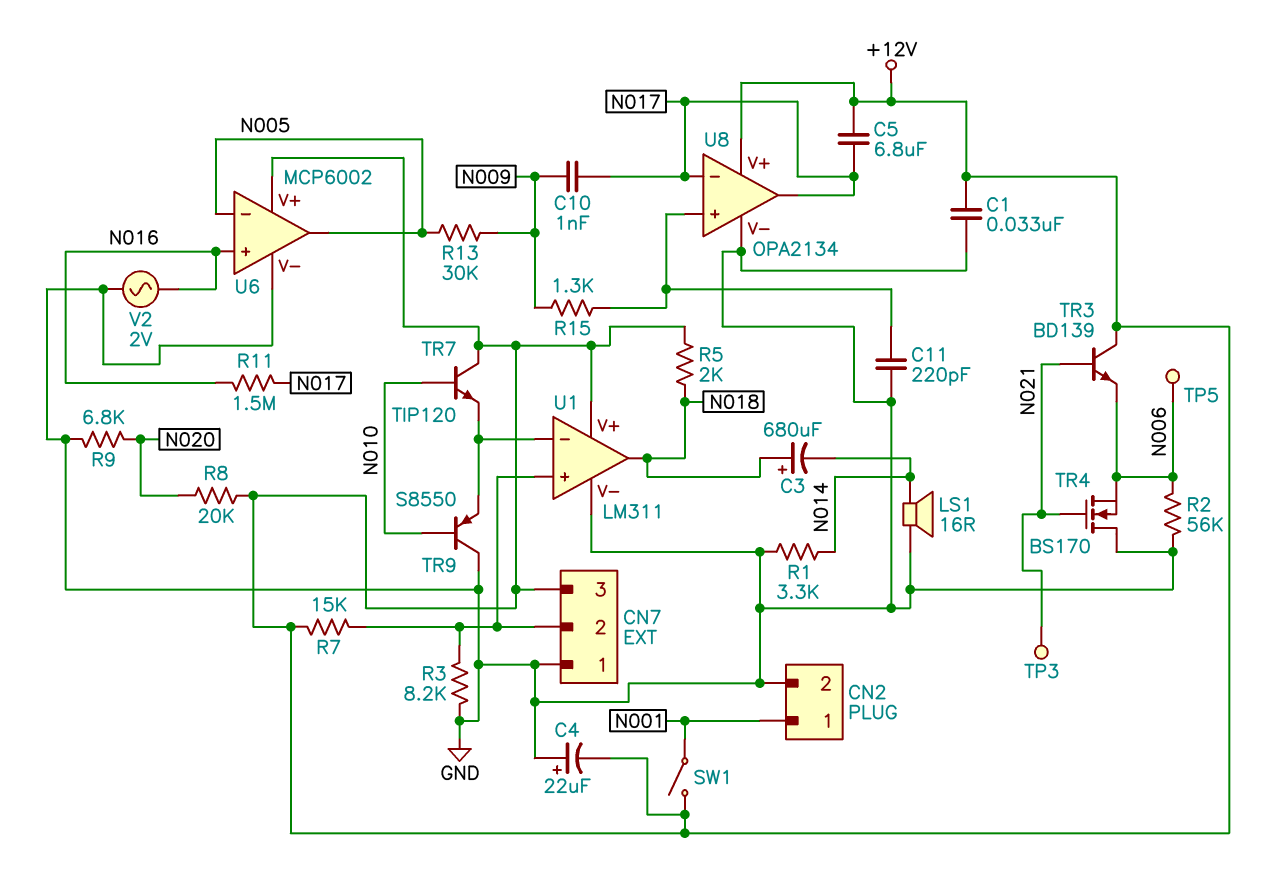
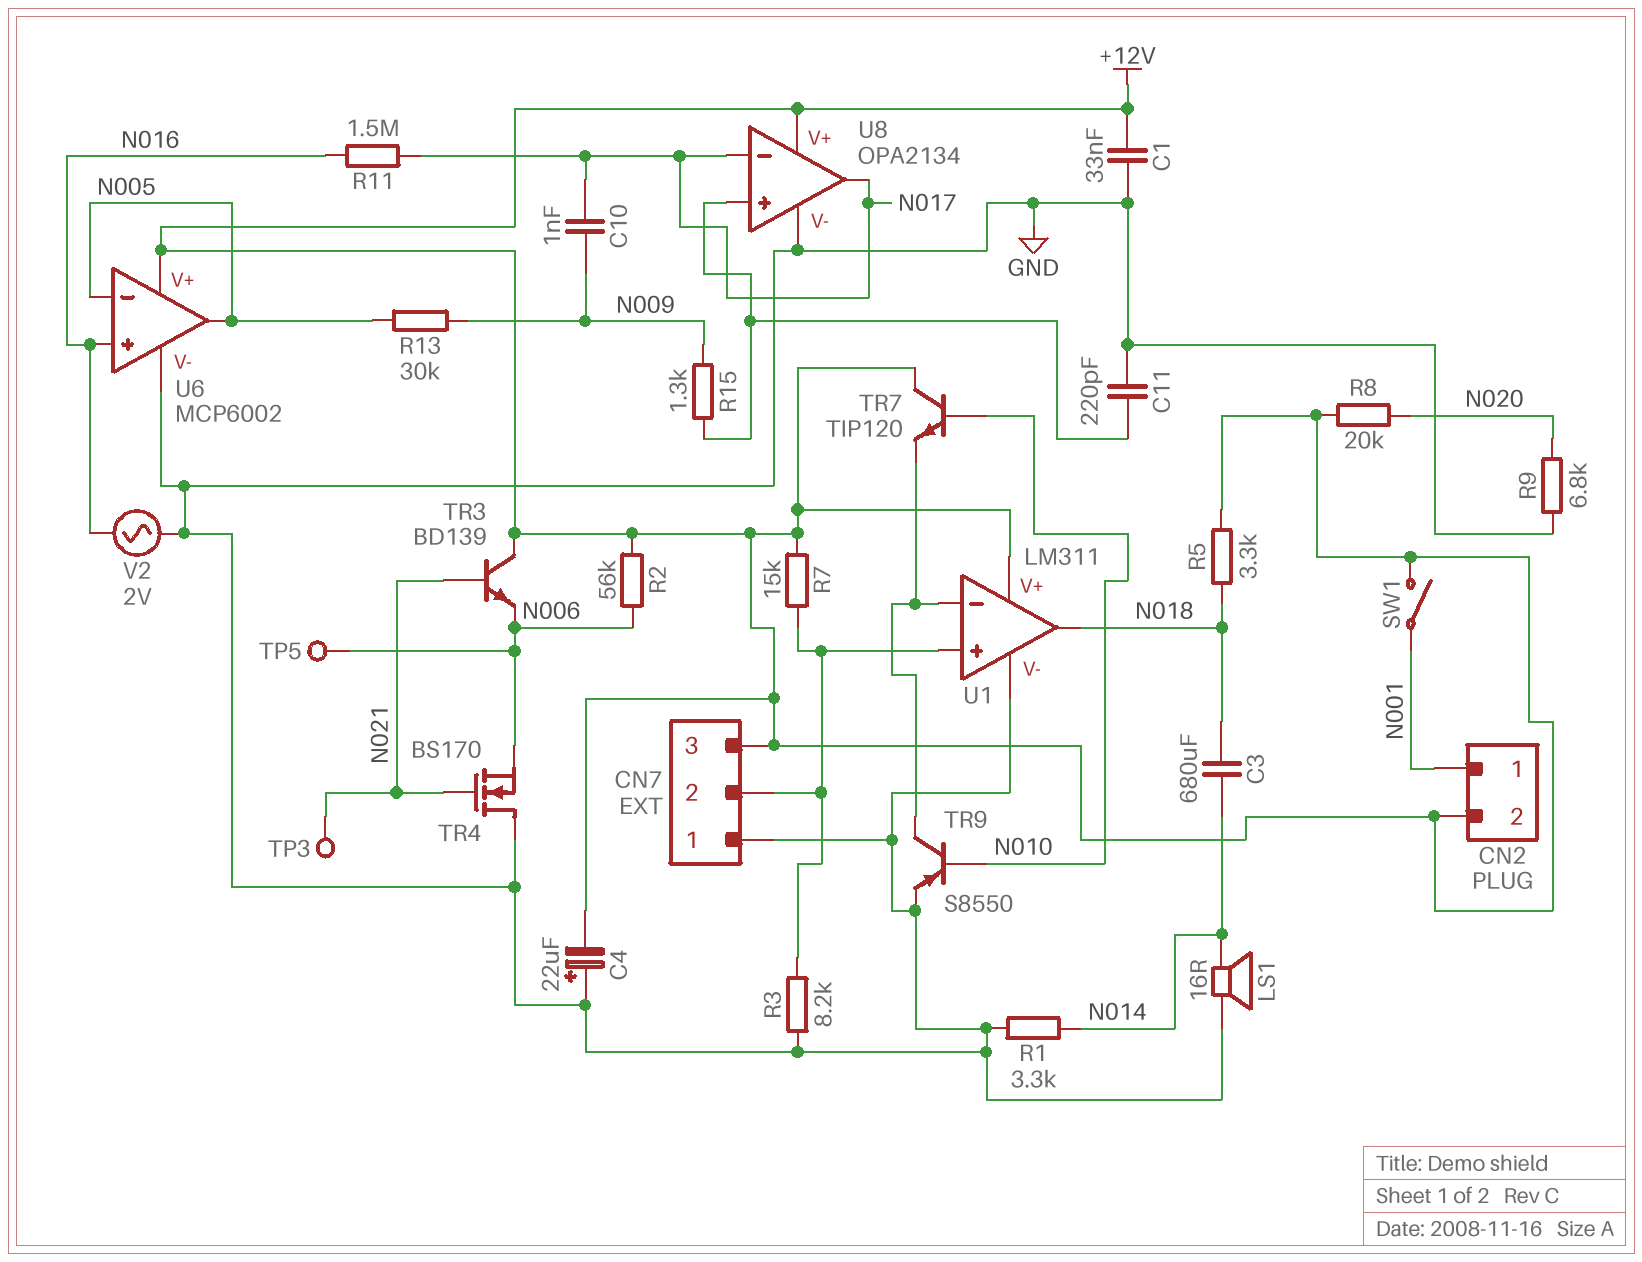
C3: 680uF (plus N018, minus N014) -> 680uF (N014, N018)
C5: 6.8uF (+12V, N017) -> none
CN2 pin 2: GND -> +12V
R2: 56k (GND, N006) -> 56k (+12V, N006)
R5: 2k (+12V, N018) -> 3.3k (+12V, N018)
TR9: PNP S8550 (B N010, C GND, E U1/in-) -> PNP S8550 (B N010, C U1/in-, E GND)

